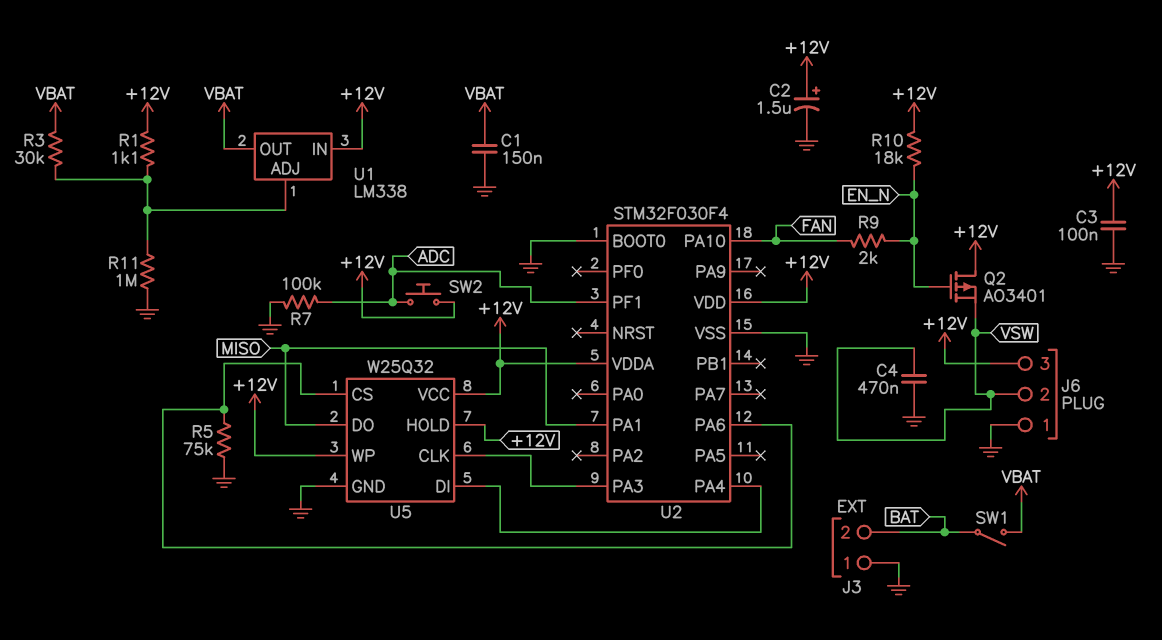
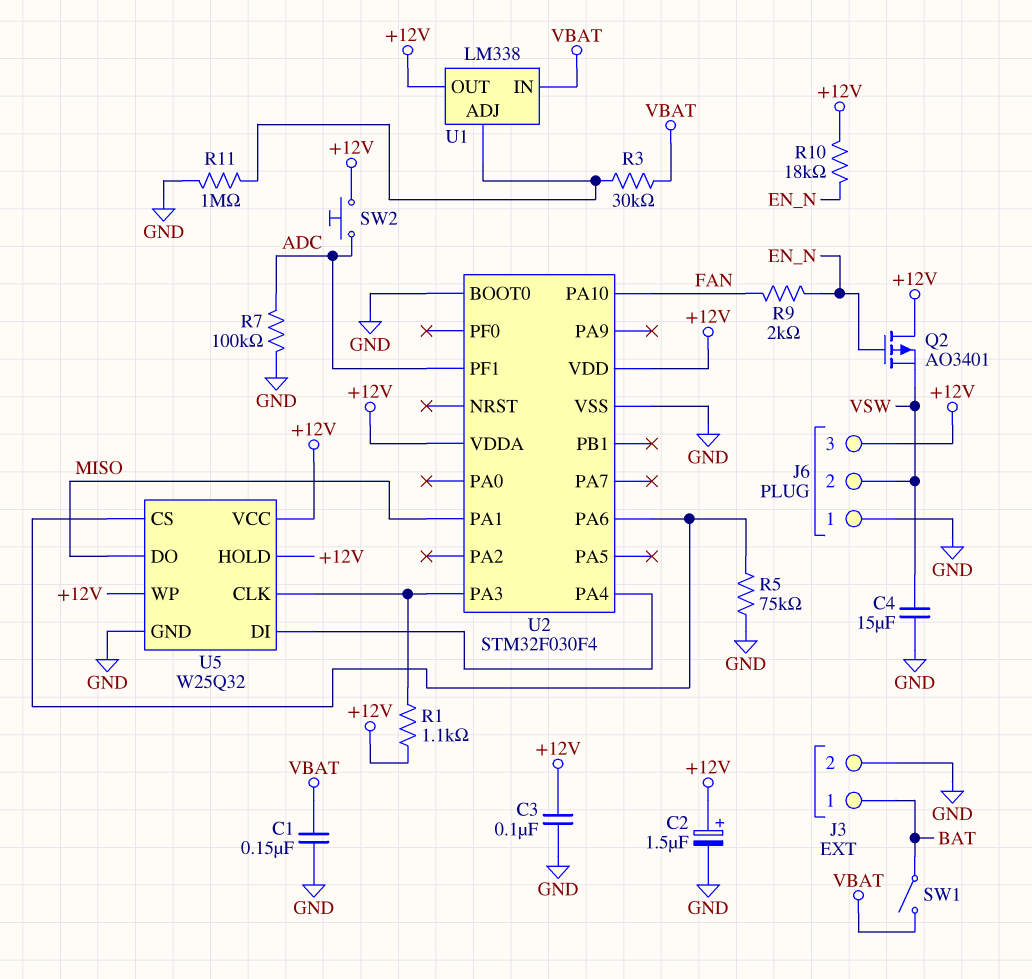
C4: 470nF (GND, VSW) -> 15uF (GND, VSW)
J3 pin 1: GND -> BAT
J3 pin 2: BAT -> GND
R1: 1.1k (+12V, U1/ADJ) -> 1.1k (+12V, U2/PA3)
U1 pin IN: +12V -> VBAT
U1 pin OUT: VBAT -> +12V

